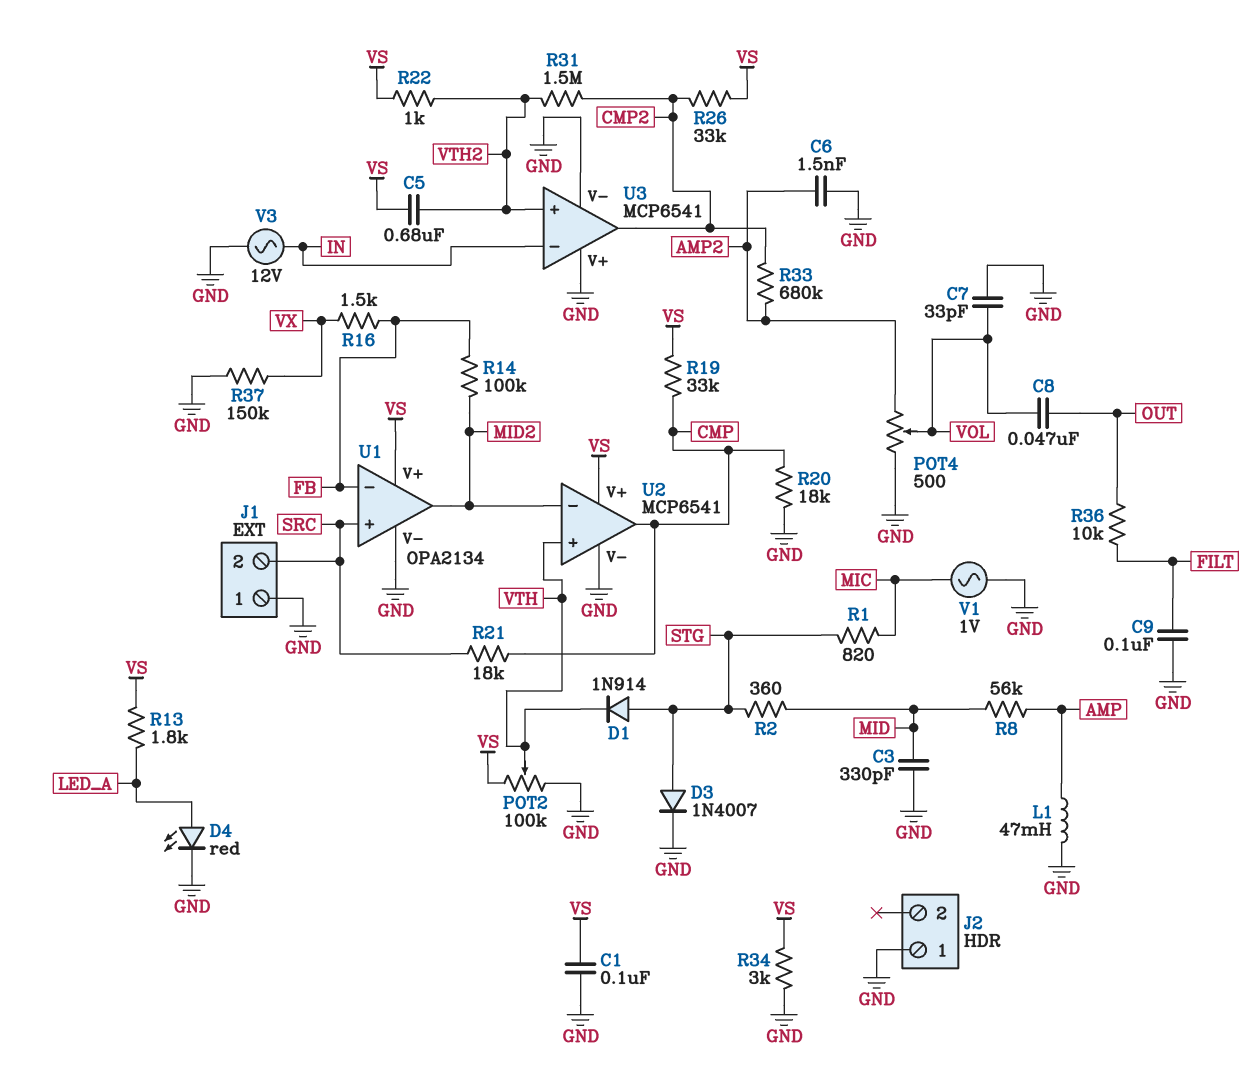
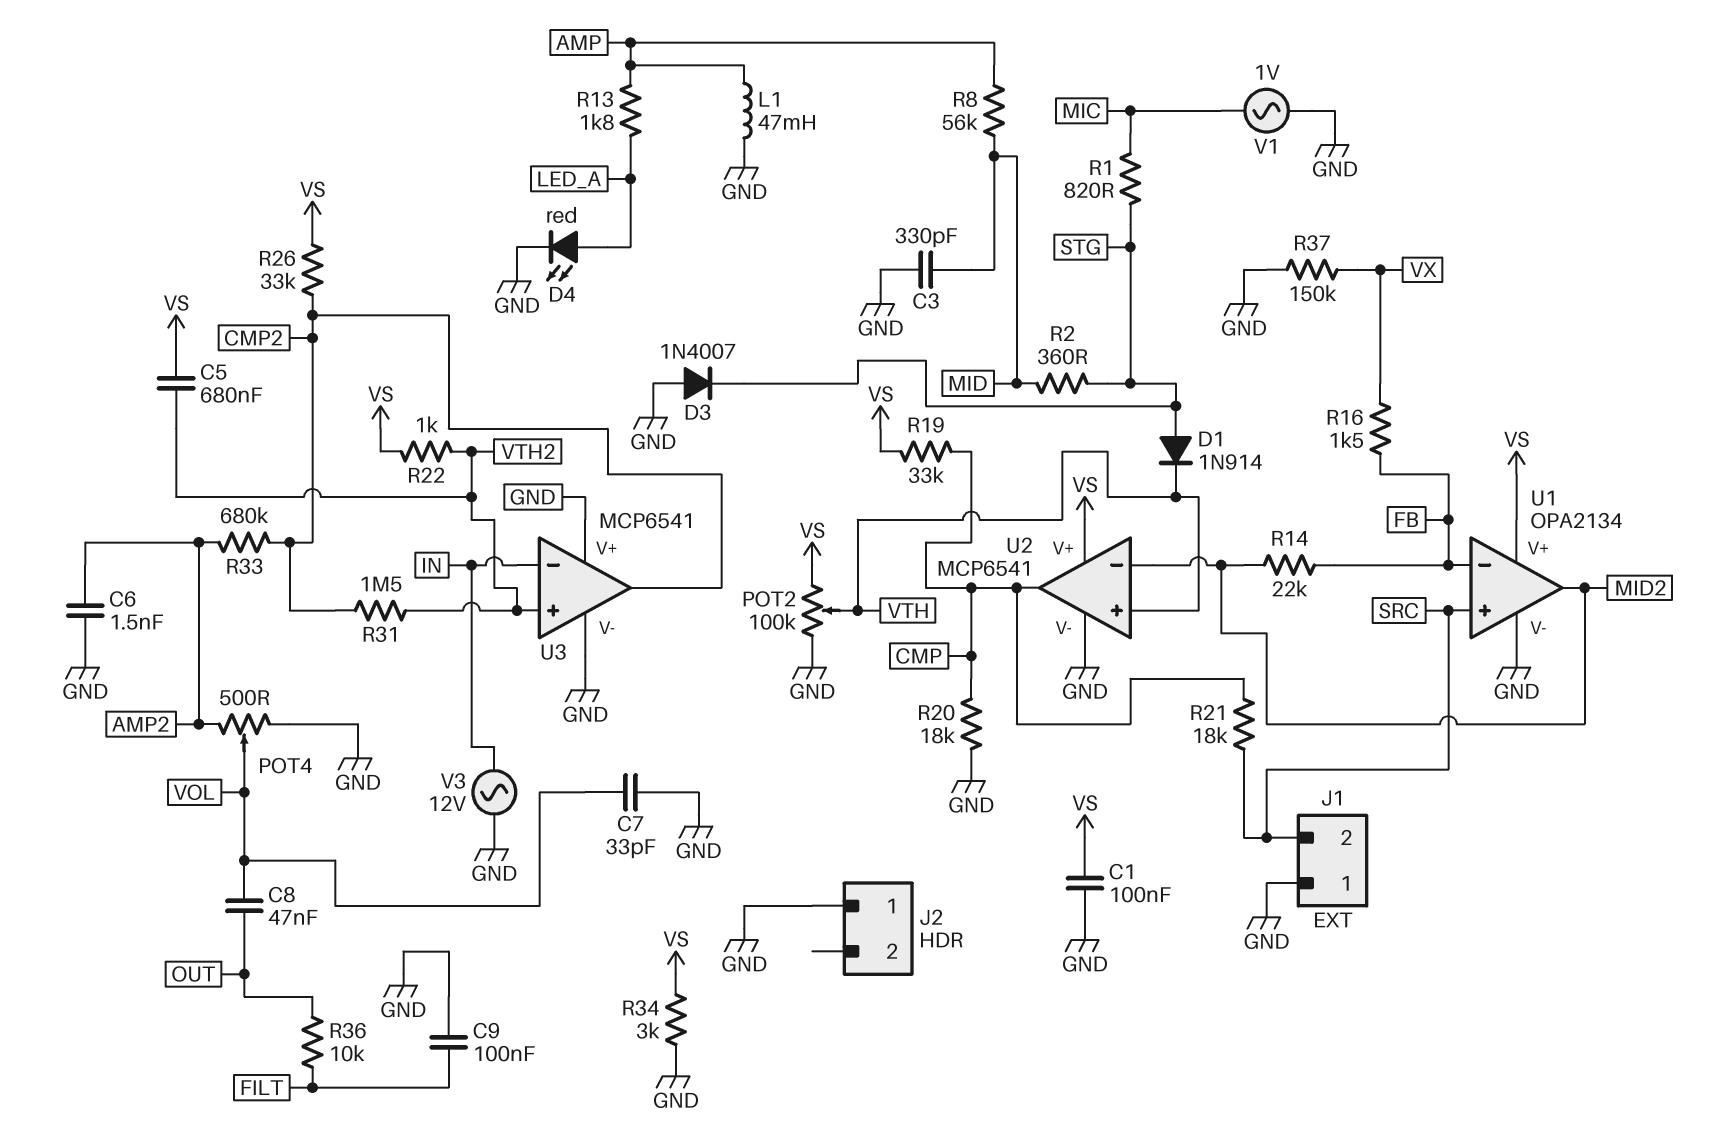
D3: diode 1N4007 (A STG, K GND) -> diode 1N4007 (A GND, K STG)
R13: 1.8k (LED_A, VS) -> 1.8k (AMP, LED_A)
R14: 100k (FB, MID2) -> 22k (FB, MID2)

